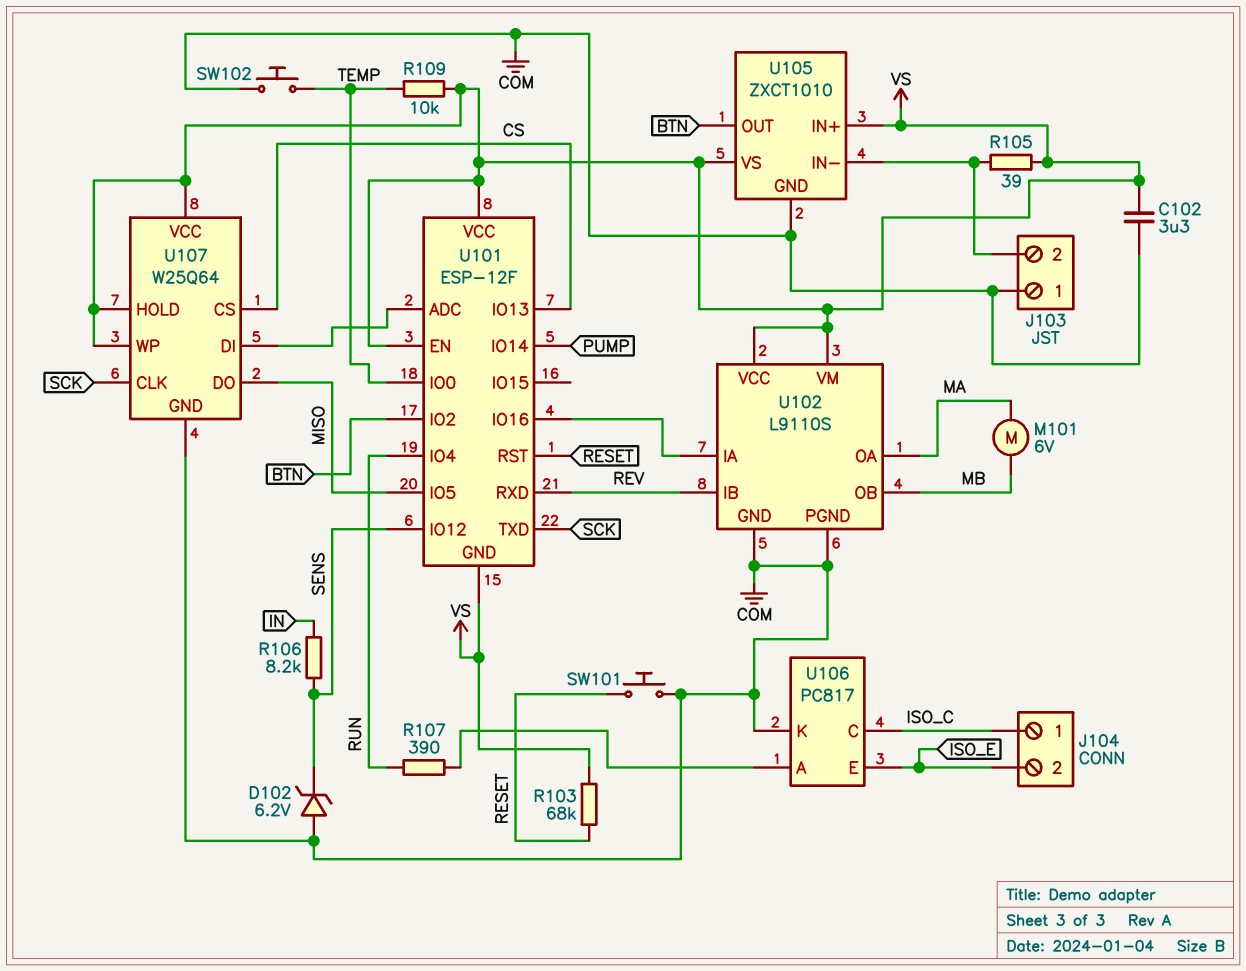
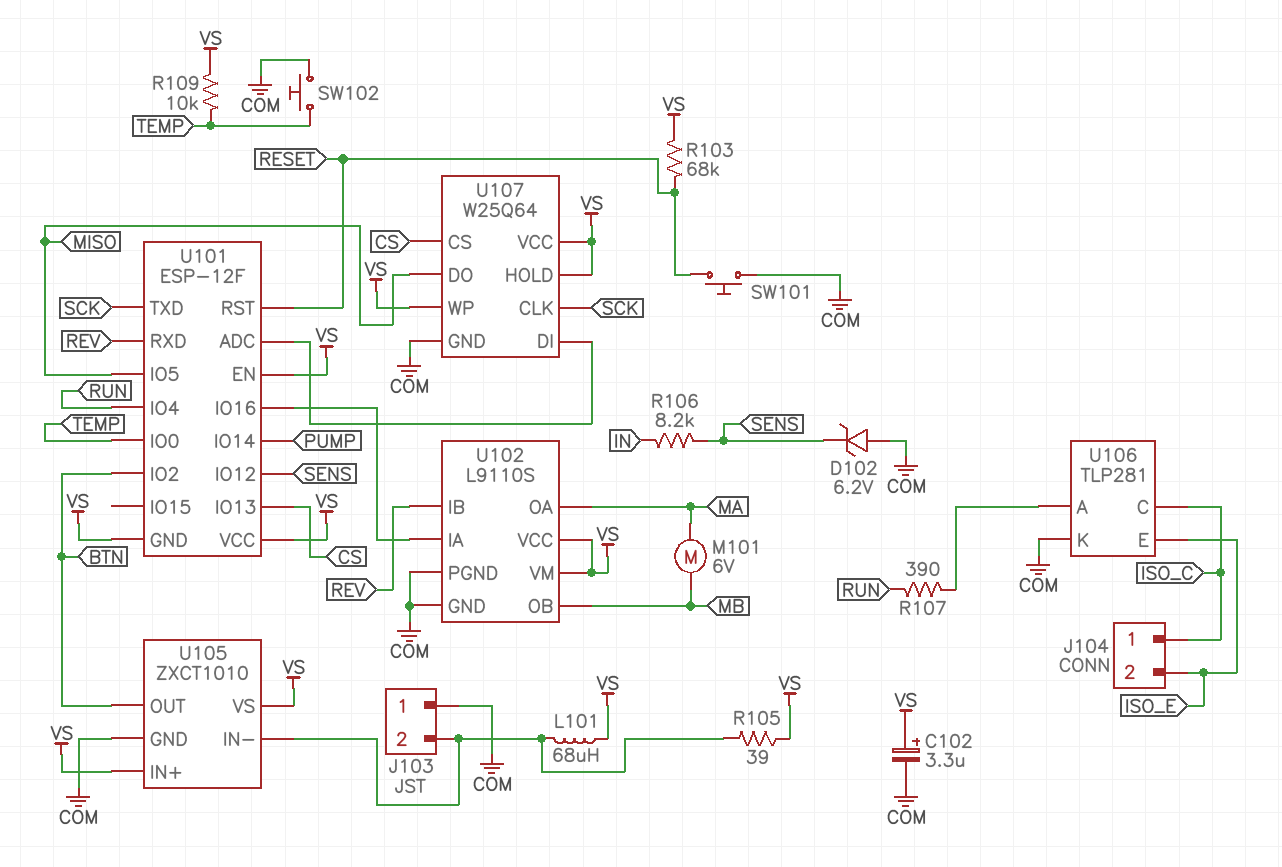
C102: 3.3uF (COM, VS) -> 3.3uF (plus VS, minus COM)
L101: none -> 68uH (J103/2, VS)
U106: PC817 -> TLP281

